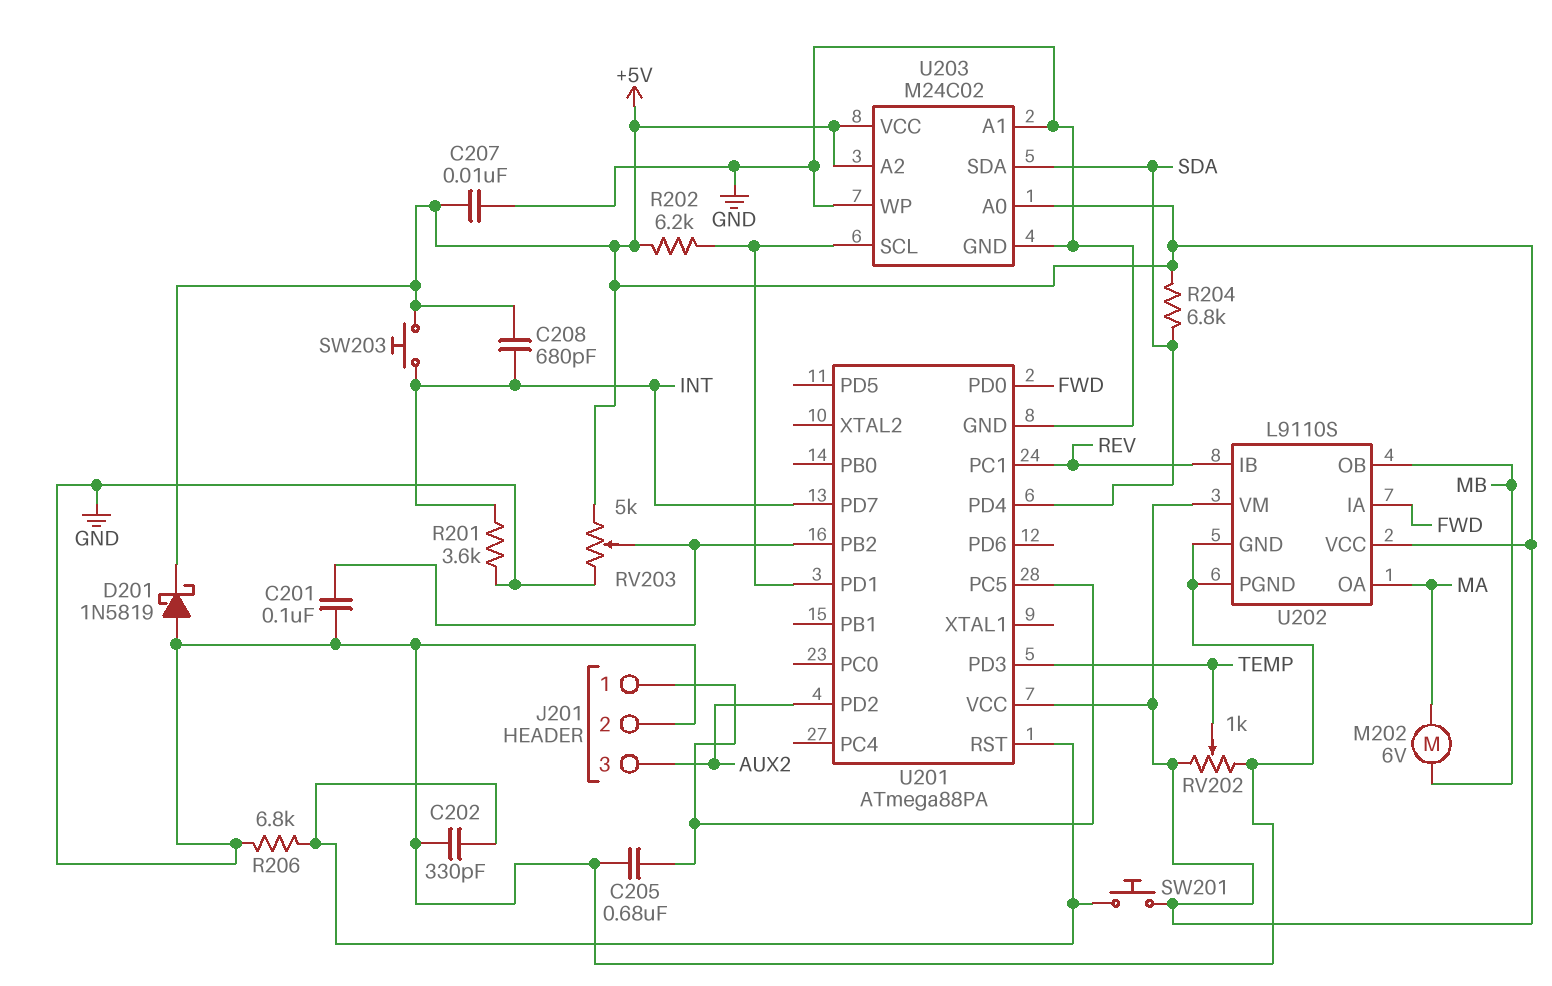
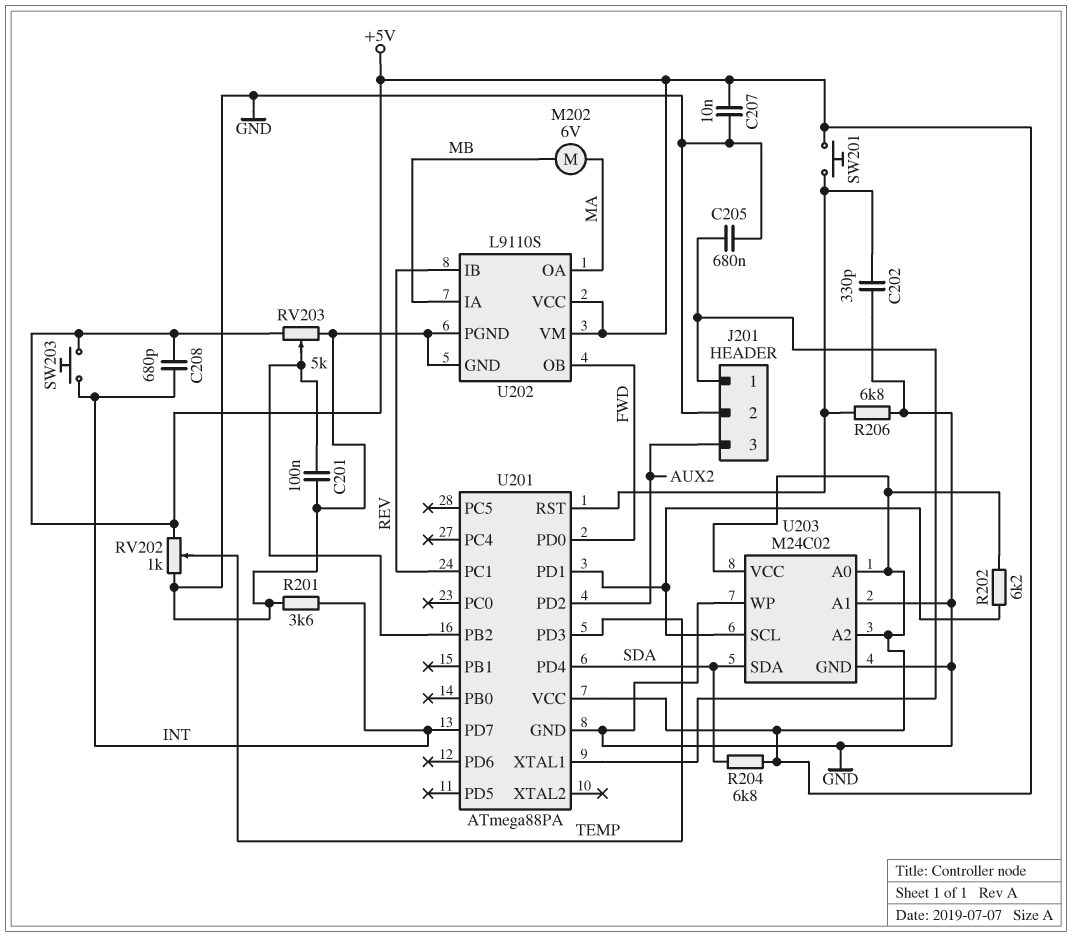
D201: schottky 1N5819 (A GND, K +5V) -> none
U201 pin PC5: J201/1 -> none
U201 pin XTAL1: none -> J201/1
U202 pin IA: FWD -> MB
U202 pin OB: MB -> FWD

